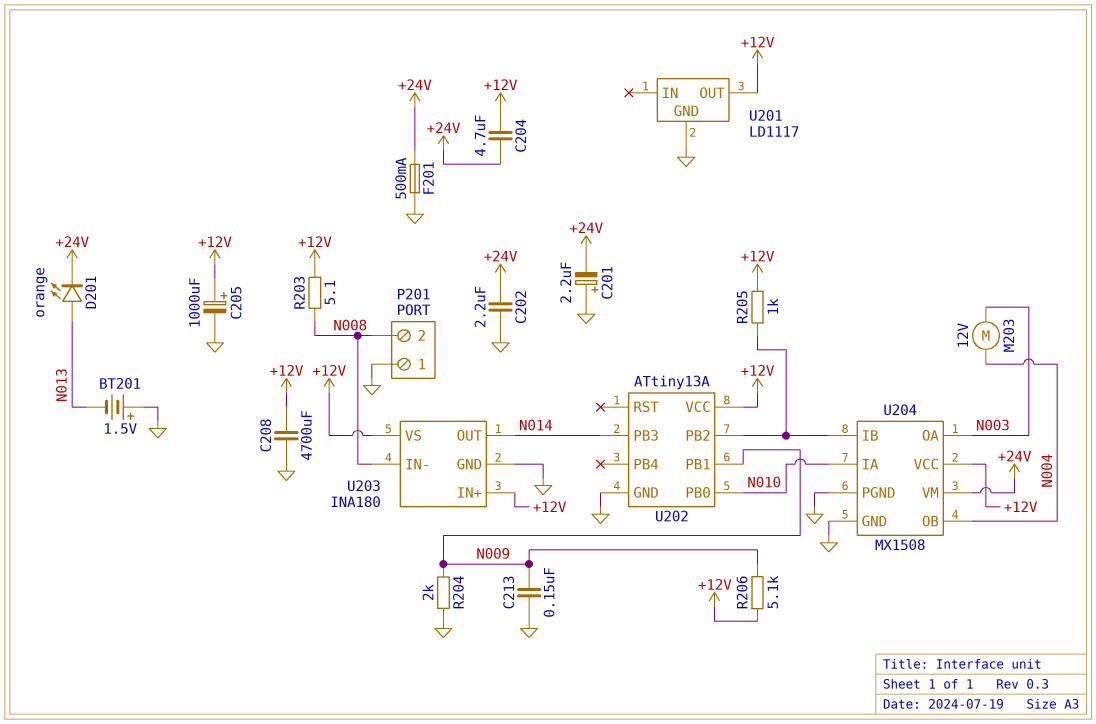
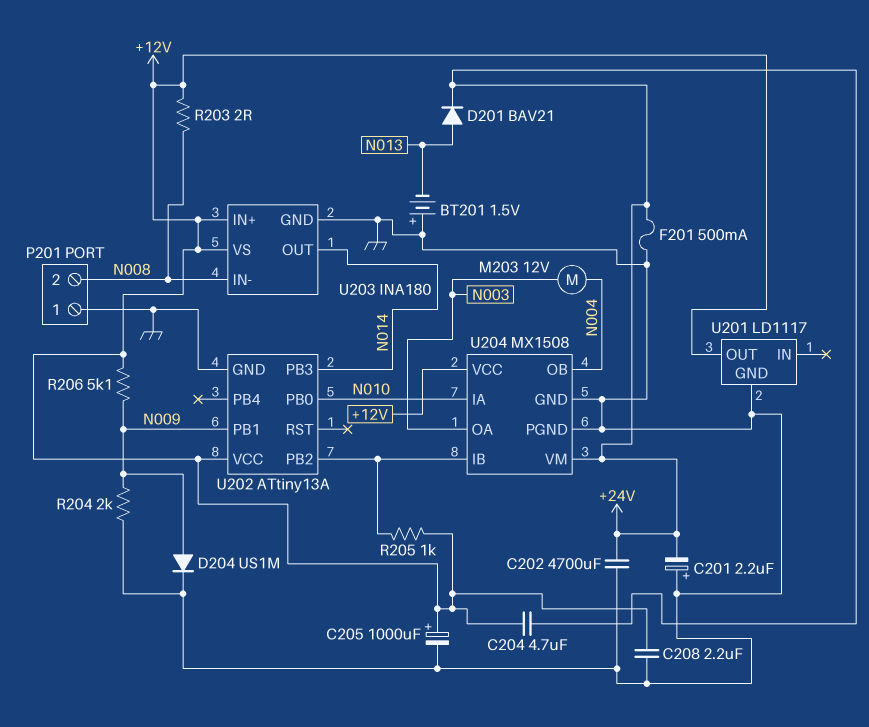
C202: 2.2uF (+24V, GND) -> 4700uF (+24V, GND)
C208: 4700uF (+12V, GND) -> 2.2uF (+12V, GND)
C213: 150nF (GND, N009) -> none
D201: LED orange (A N013, K +24V) -> diode BAV21 (A N013, K +24V)
D204: none -> diode US1M (A N009, K GND)
R203: 5.1 (+12V, N008) -> 2 (+12V, N008)

